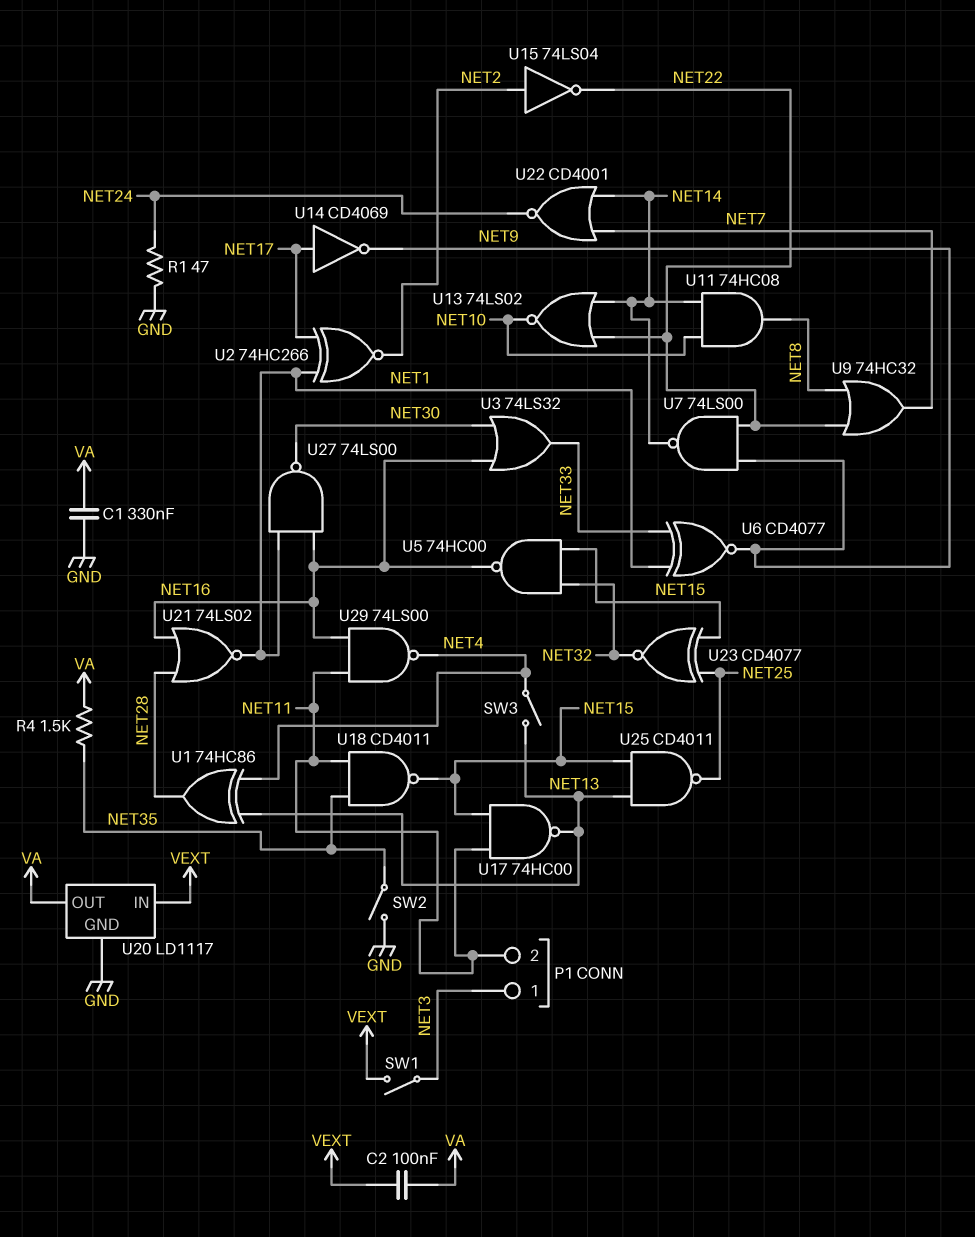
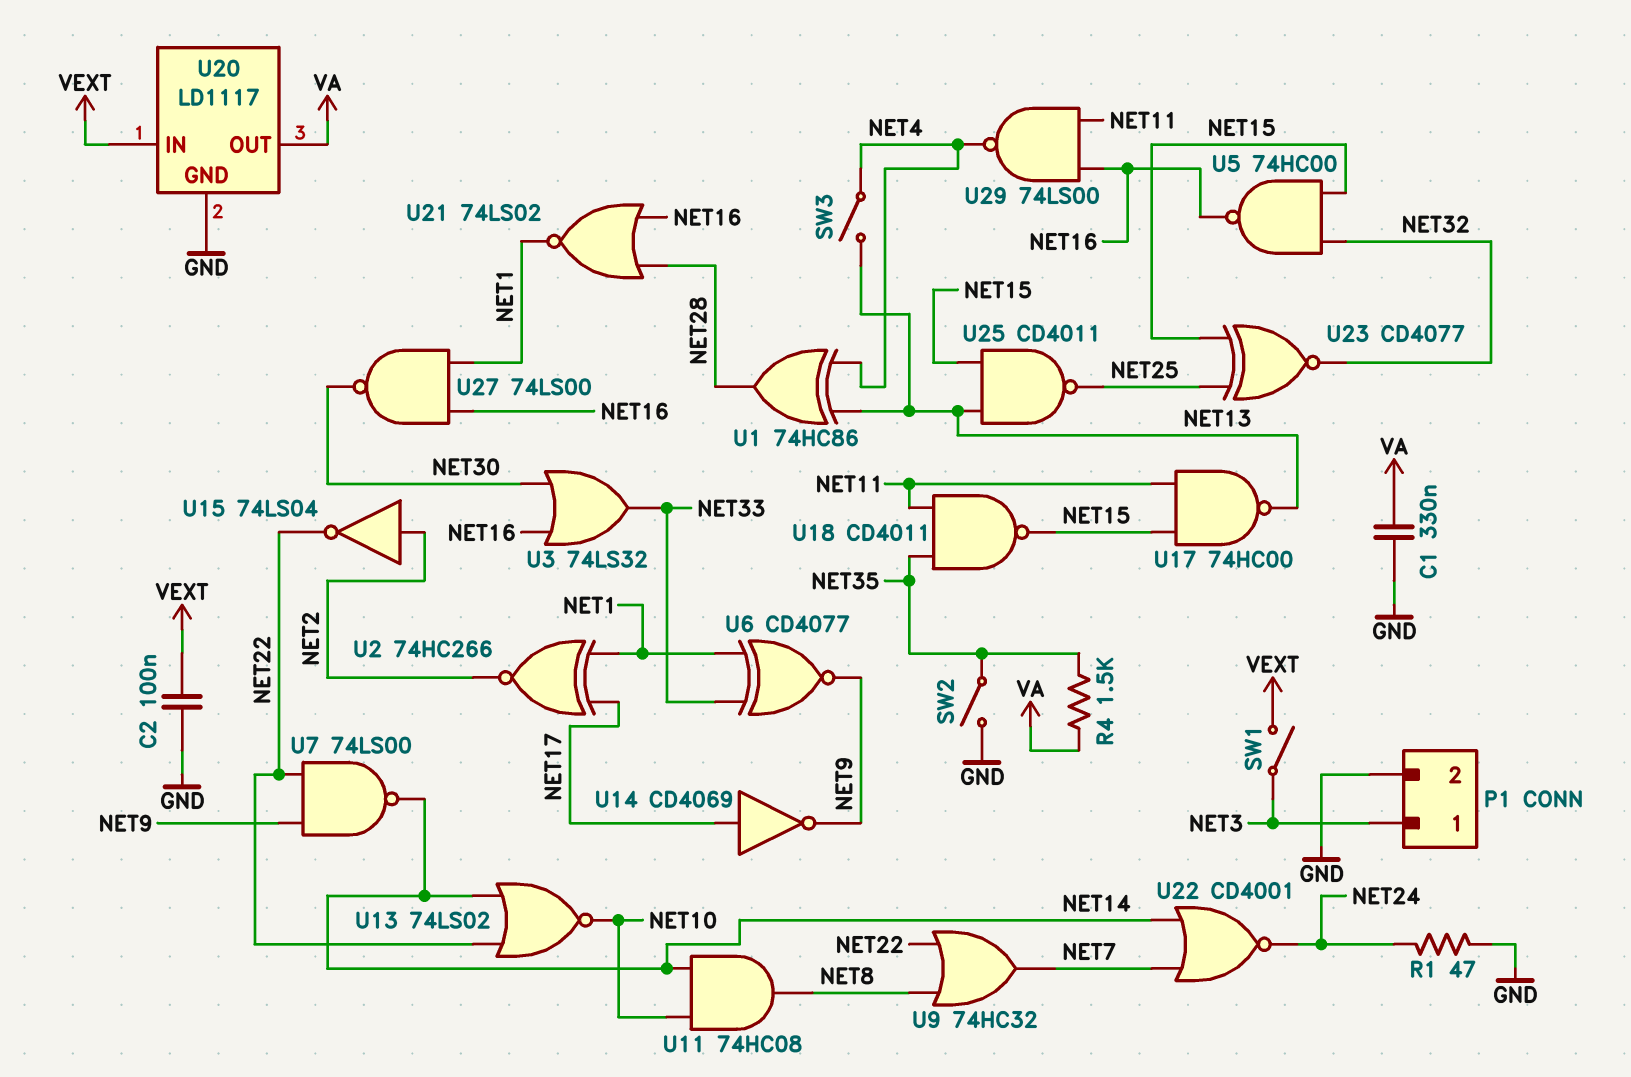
C2: 100nF (VA, VEXT) -> 100nF (GND, VEXT)
P1 pin 2: NET11 -> GND

